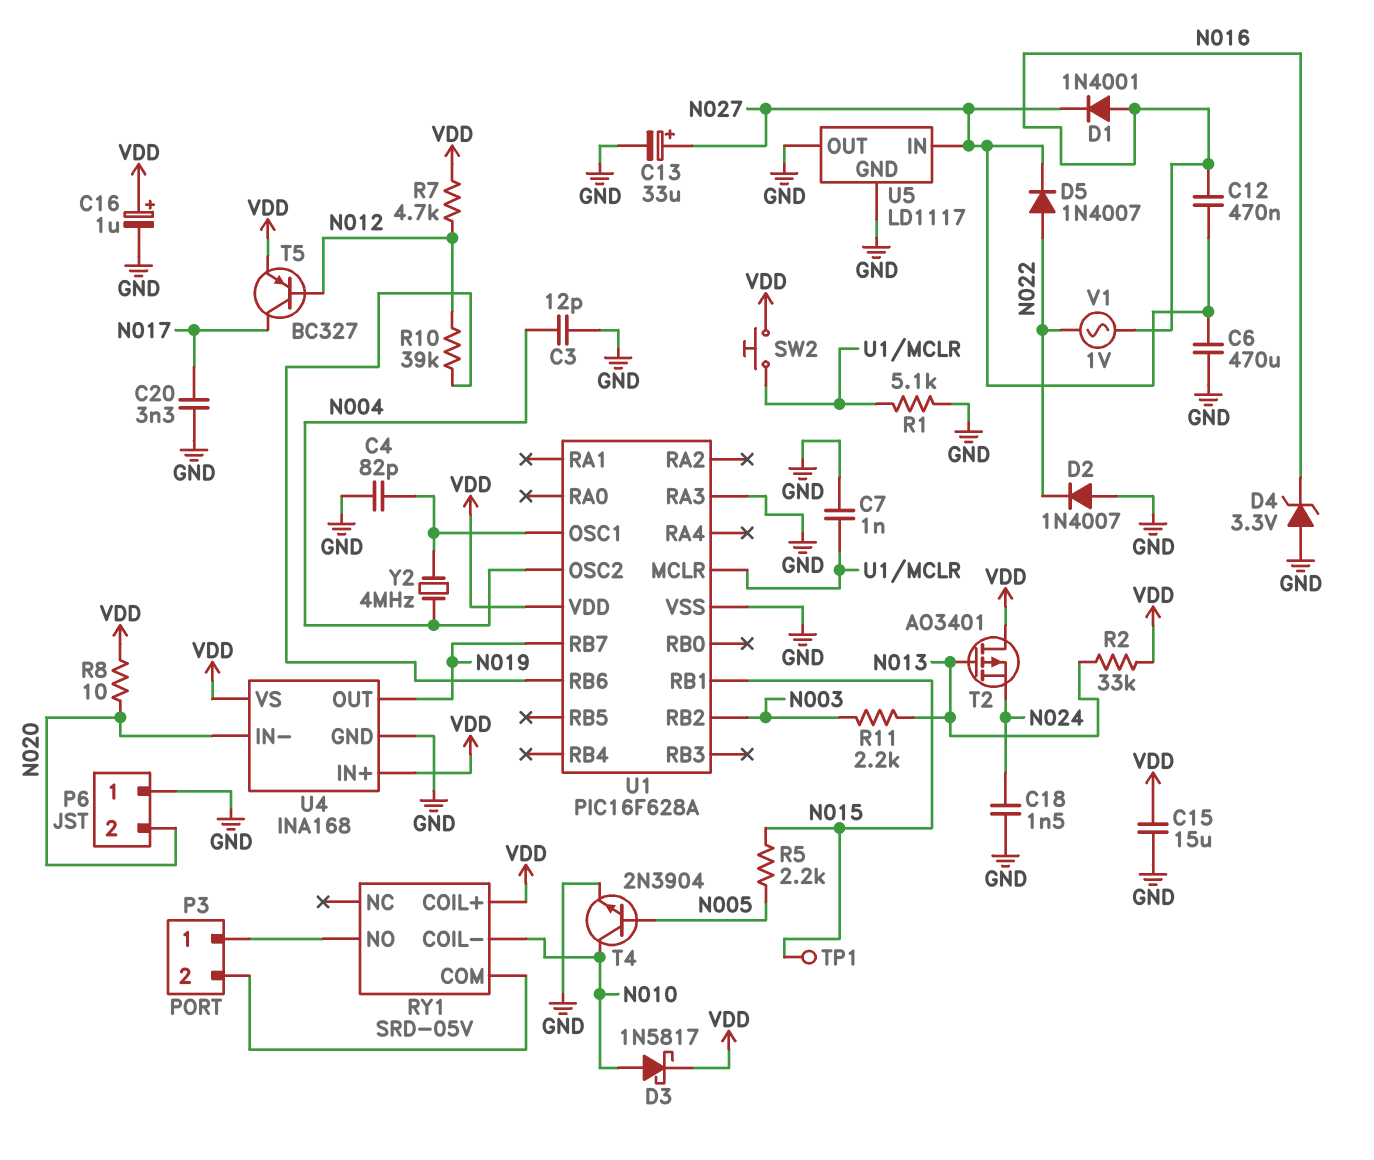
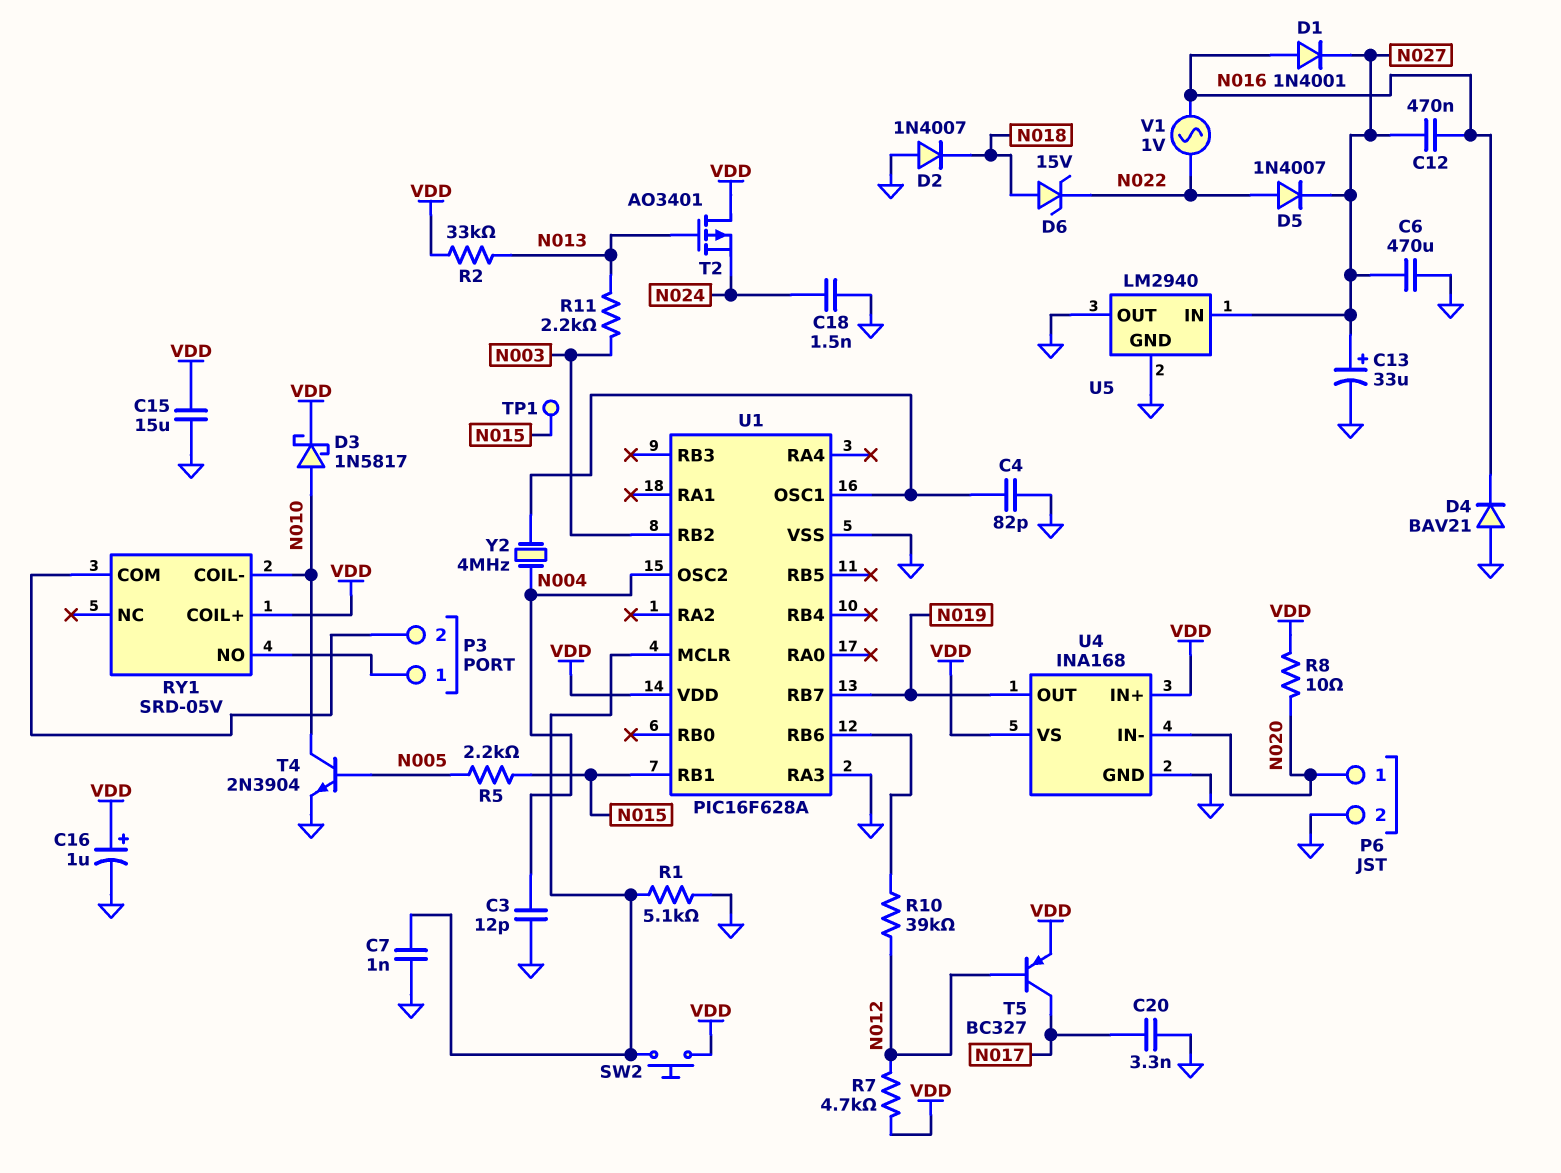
D2: diode 1N4007 (A GND, K N022) -> diode 1N4007 (A GND, K N018)
D4: zener 3.3V (A GND, K N016) -> diode BAV21 (A GND, K N016)
D6: none -> zener 15V (A N018, K N022)
P6 pin 1: GND -> N020
P6 pin 2: N020 -> GND
U5: LD1117 -> LM2940

